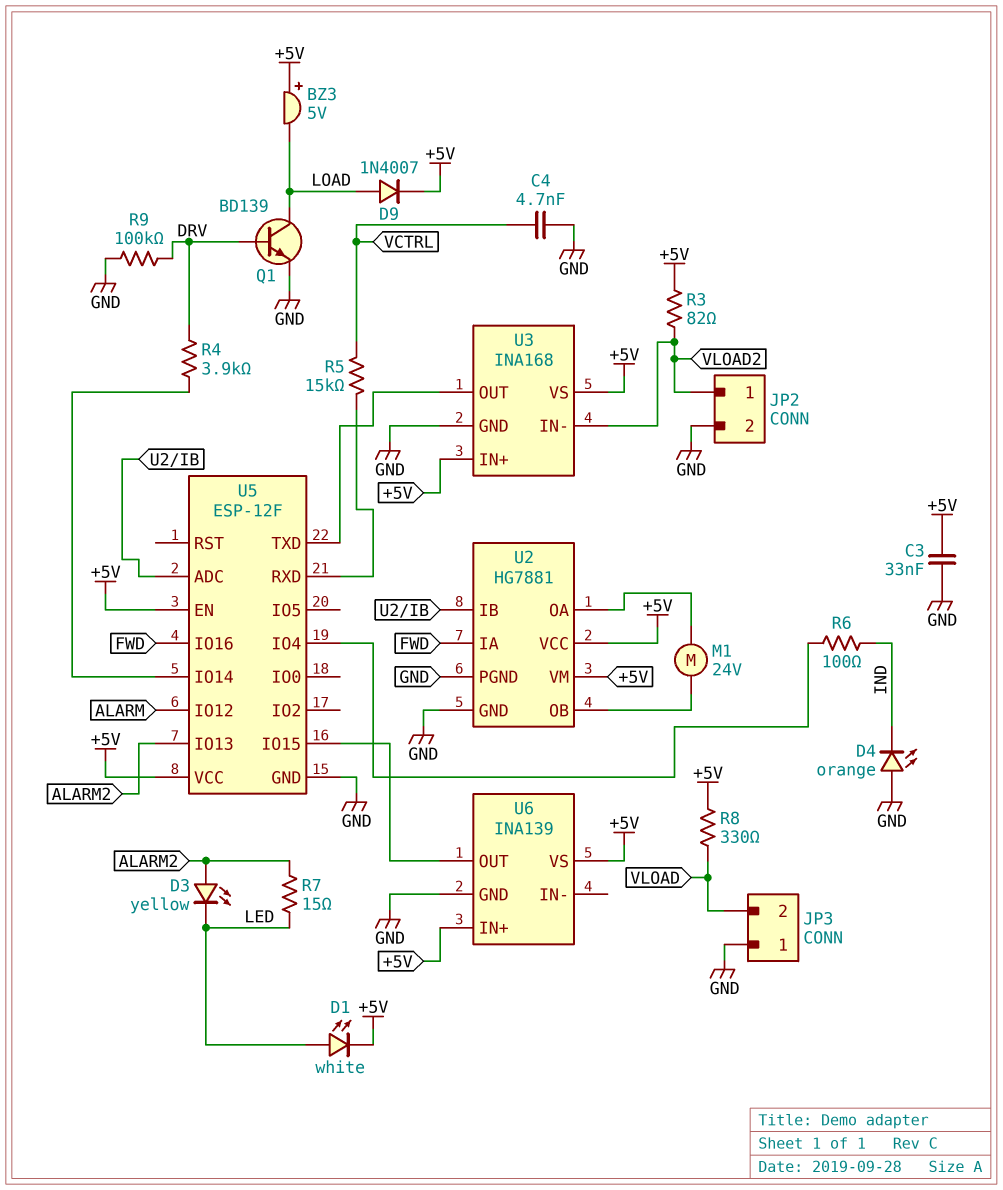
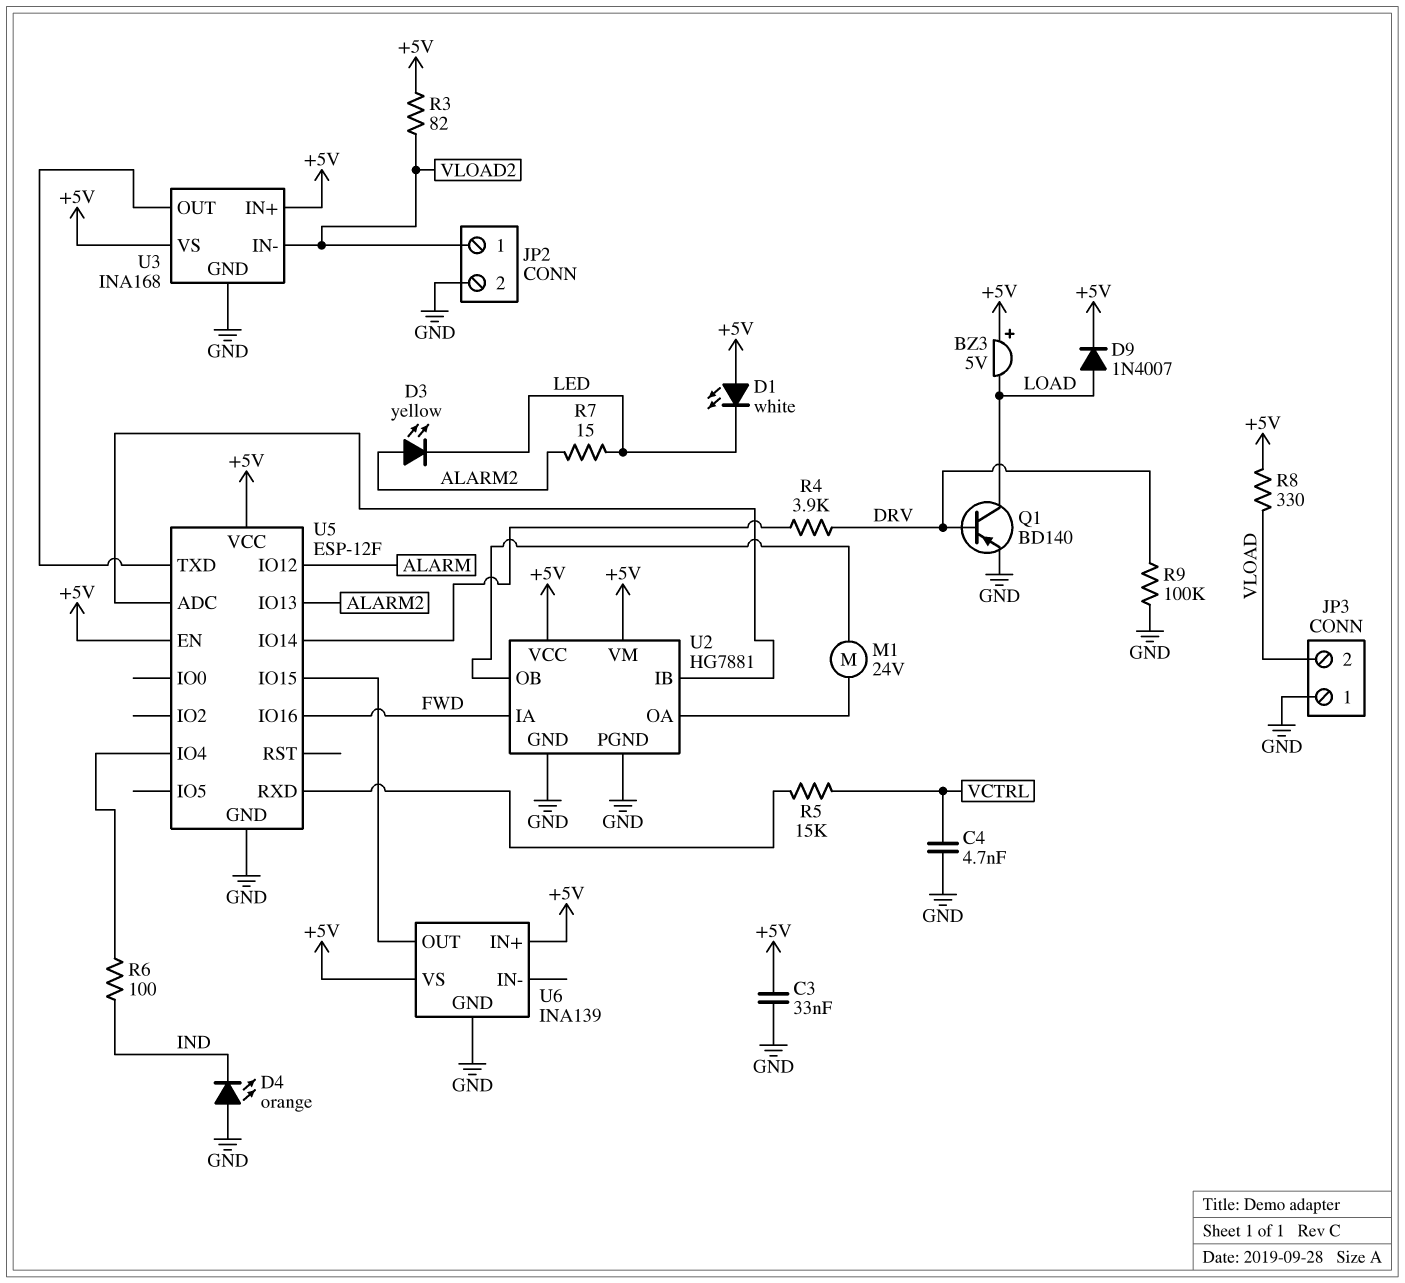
D1: LED white (A LED, K +5V) -> LED white (A +5V, K LED)
Q1: NPN BD139 (B DRV, C LOAD, E GND) -> PNP BD140 (B DRV, C LOAD, E GND)

